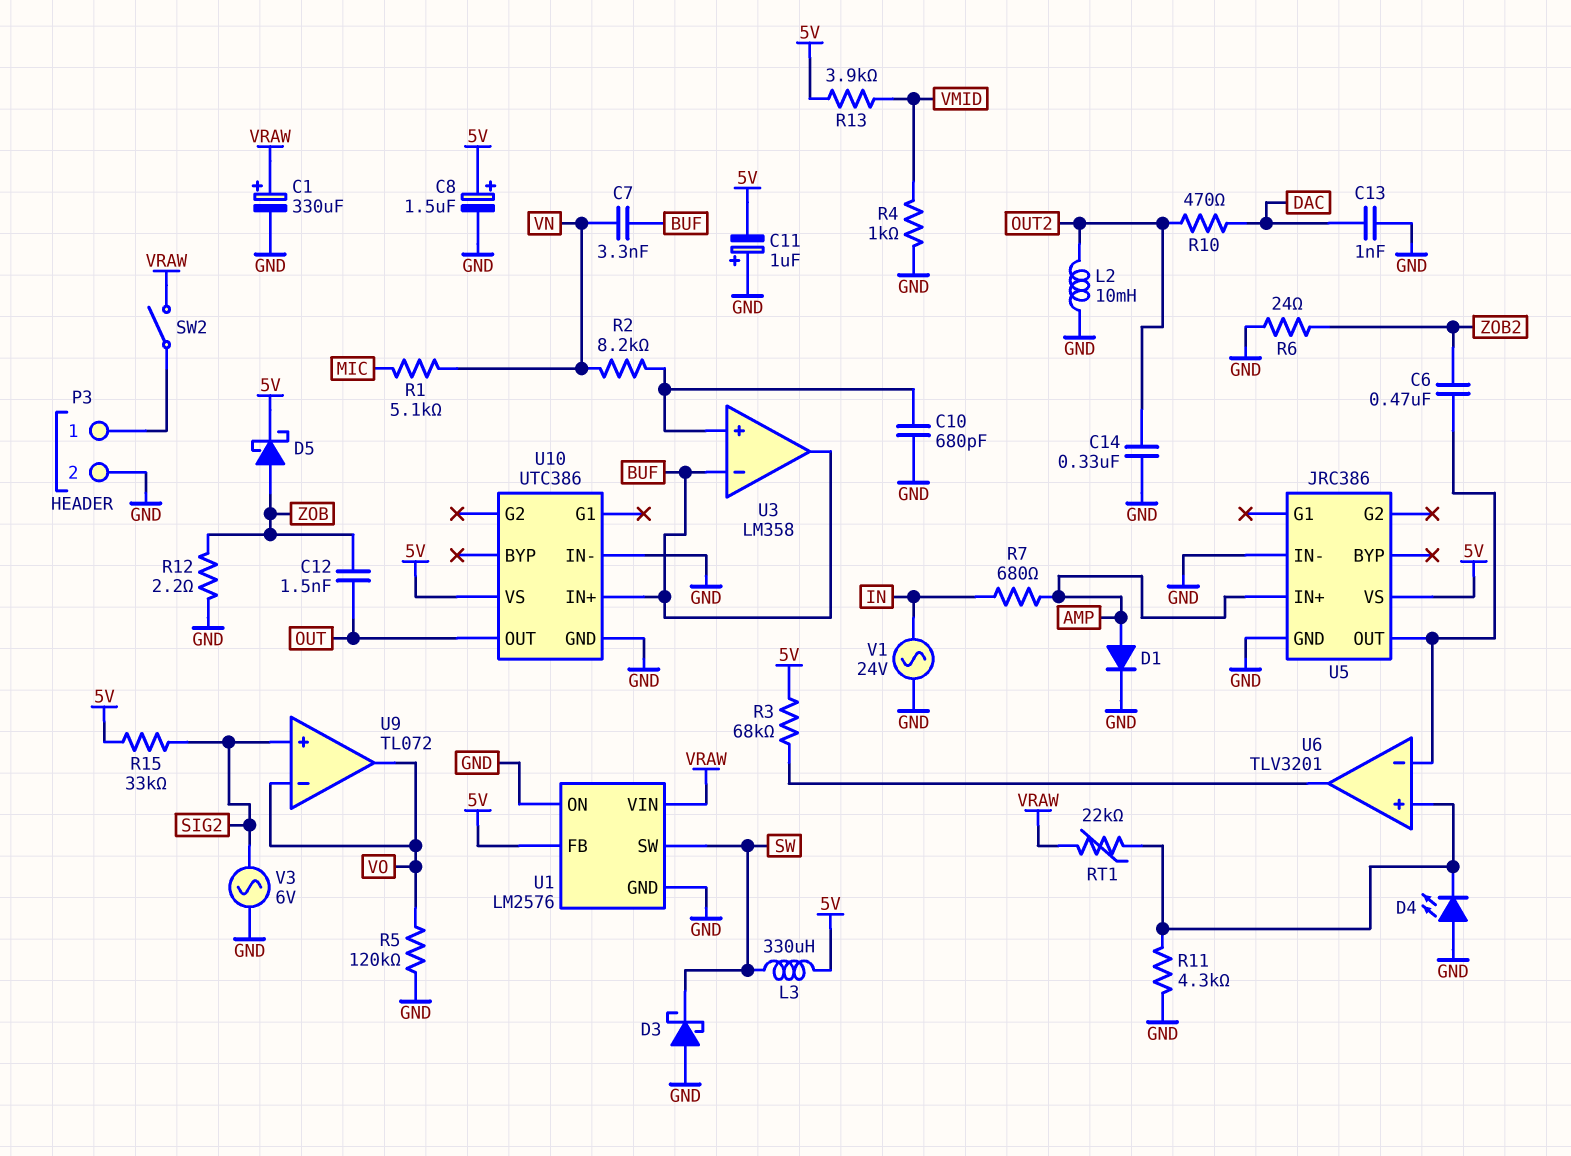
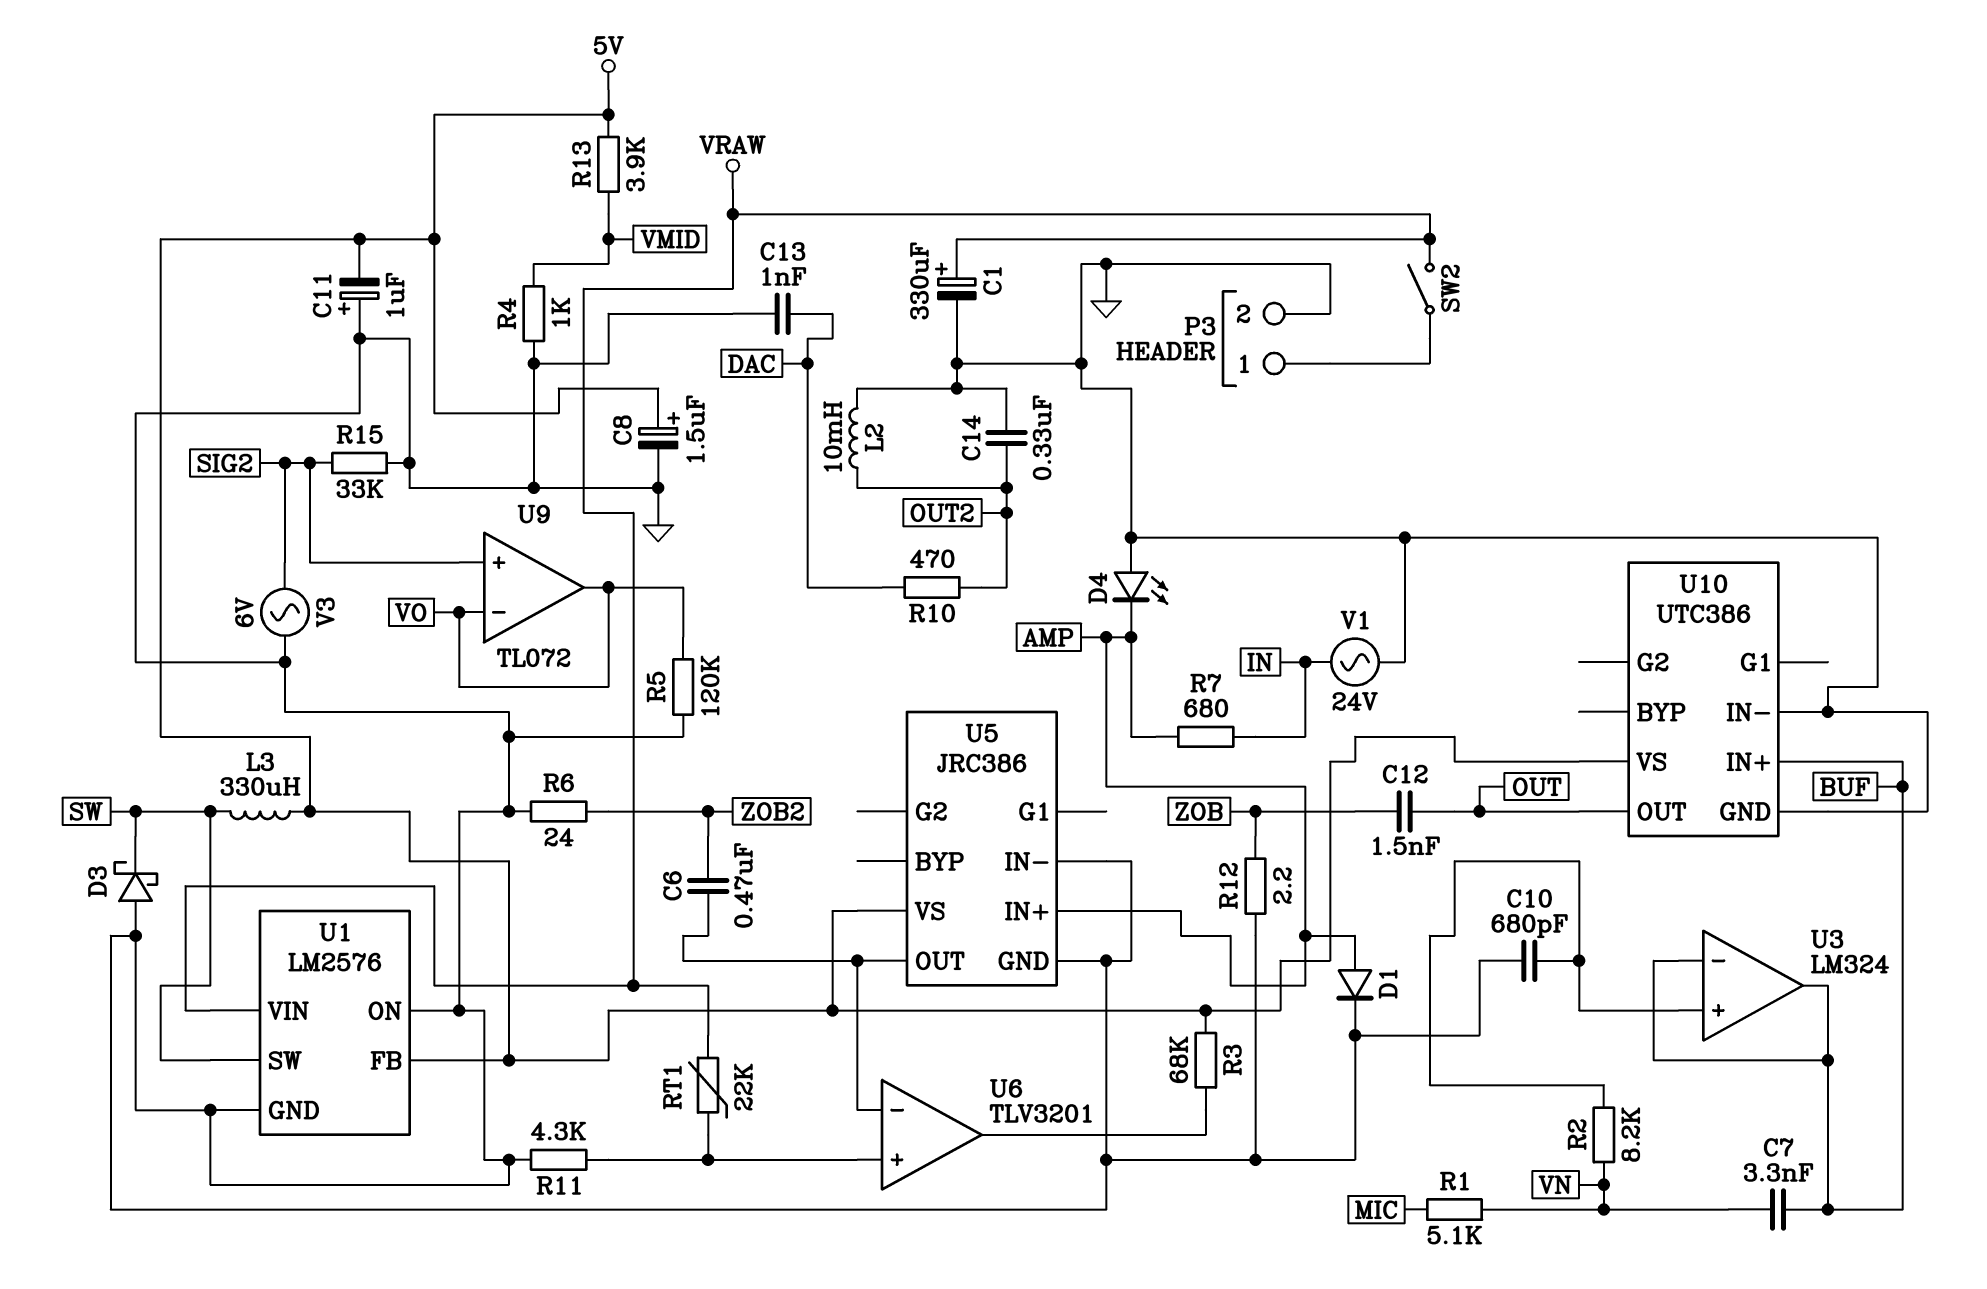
D4: LED (A GND, K U6/in+) -> LED (A GND, K AMP)
D5: schottky (A ZOB, K 5V) -> none
R15: 33k (5V, SIG2) -> 33k (GND, SIG2)
U3: LM358 -> LM324

